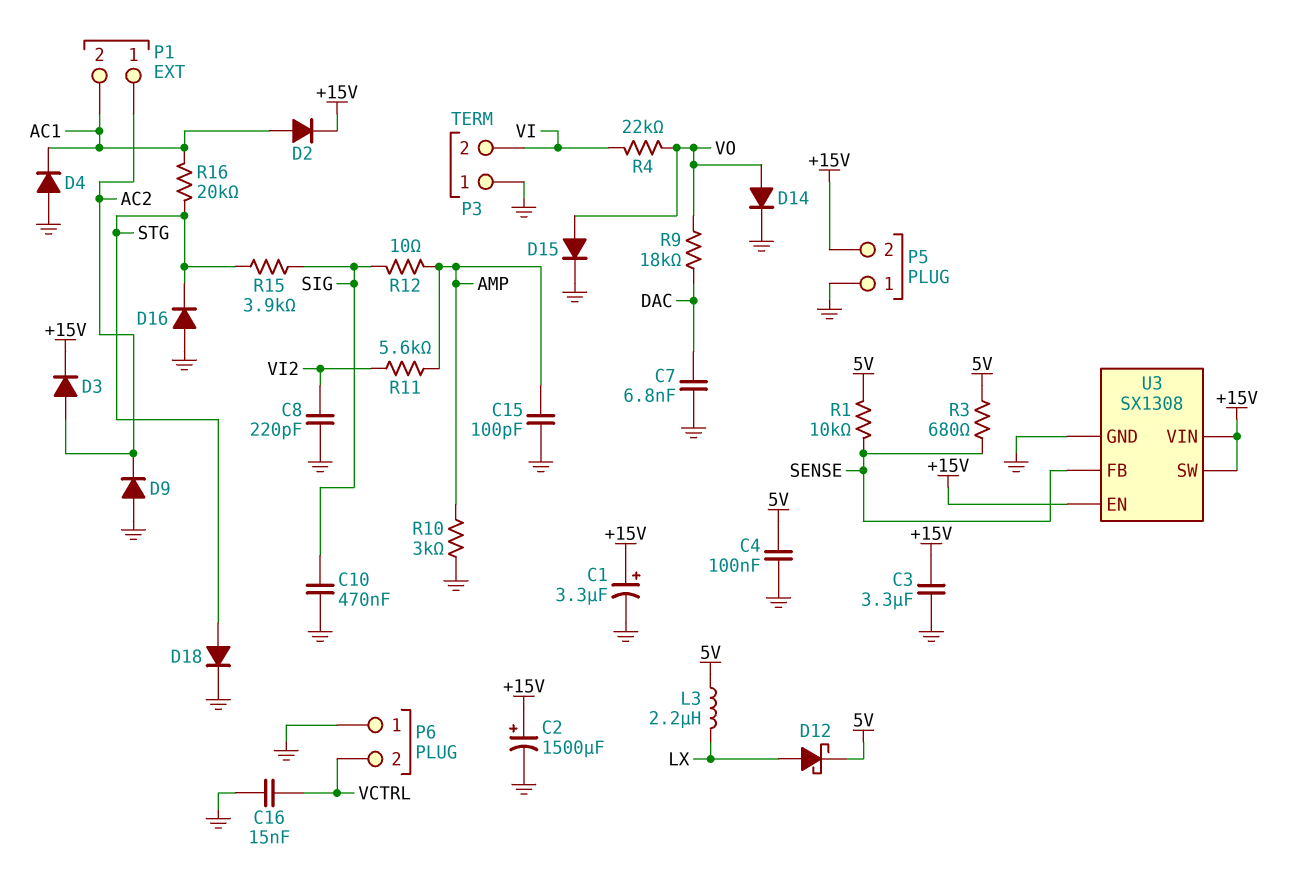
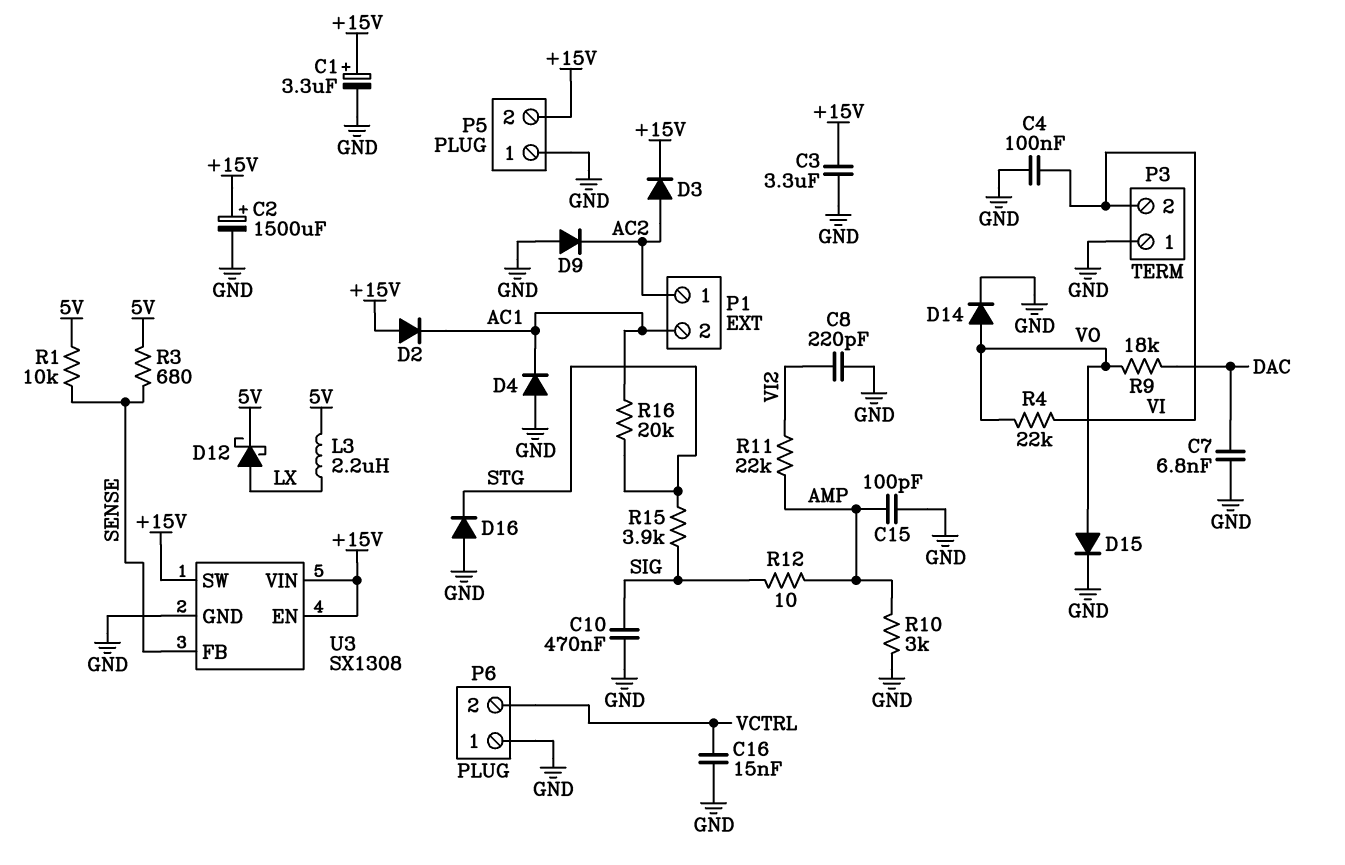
C4: 100nF (5V, GND) -> 100nF (GND, VI)
D2: diode (A AC1, K +15V) -> diode (A +15V, K AC1)
D18: diode (A STG, K GND) -> none
R11: 5.6k (AMP, VI2) -> 22k (AMP, VI2)

